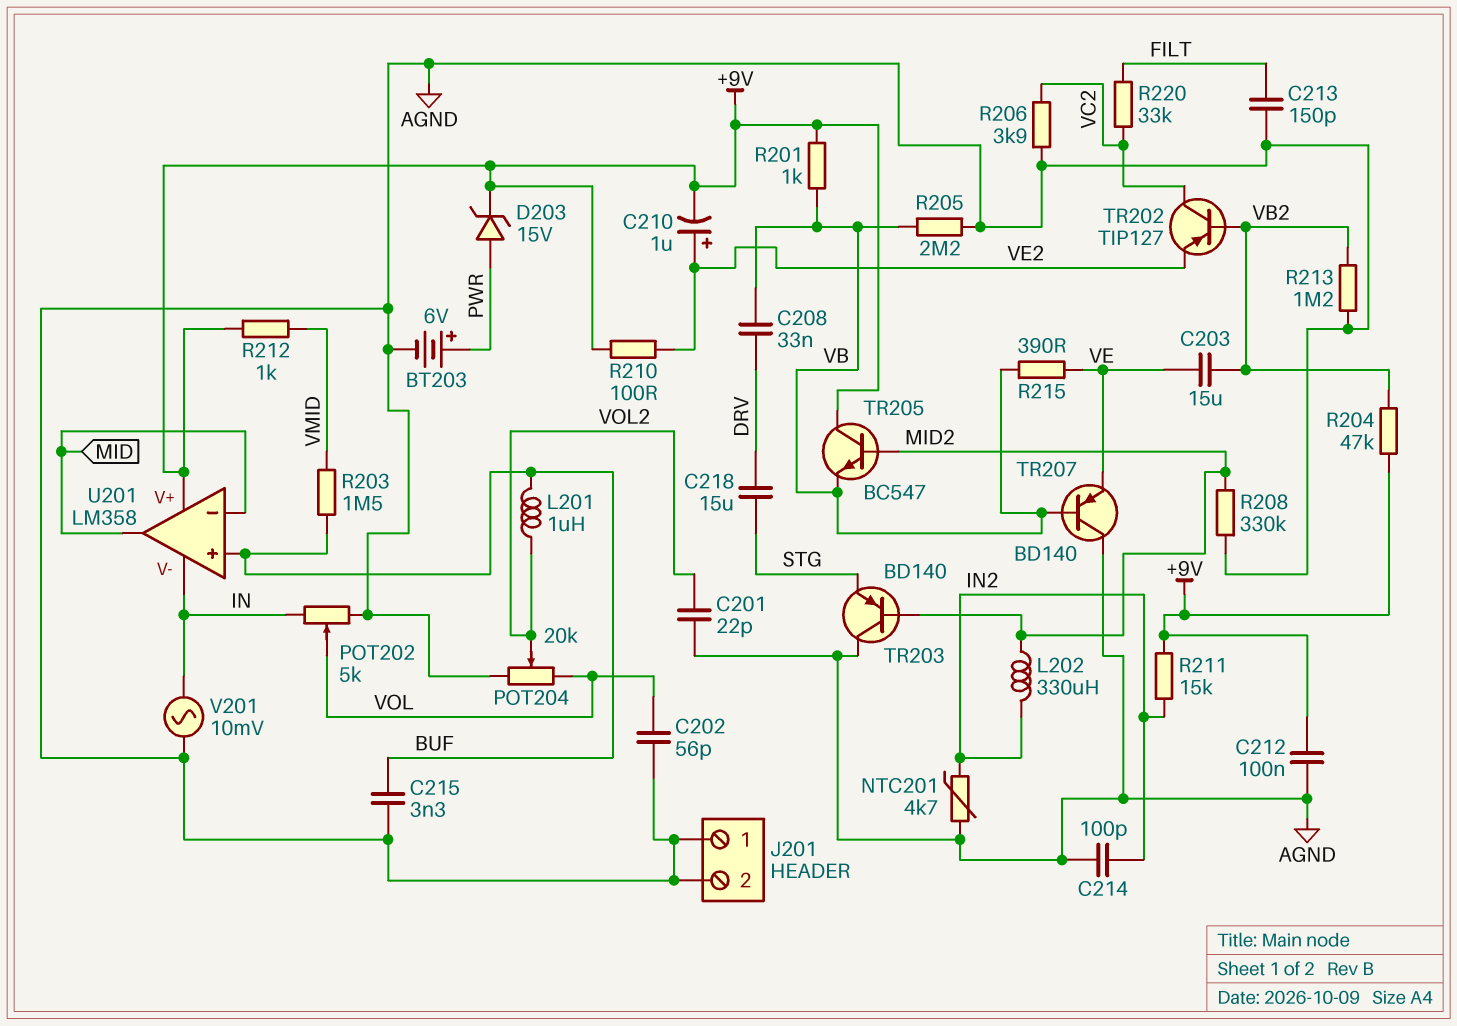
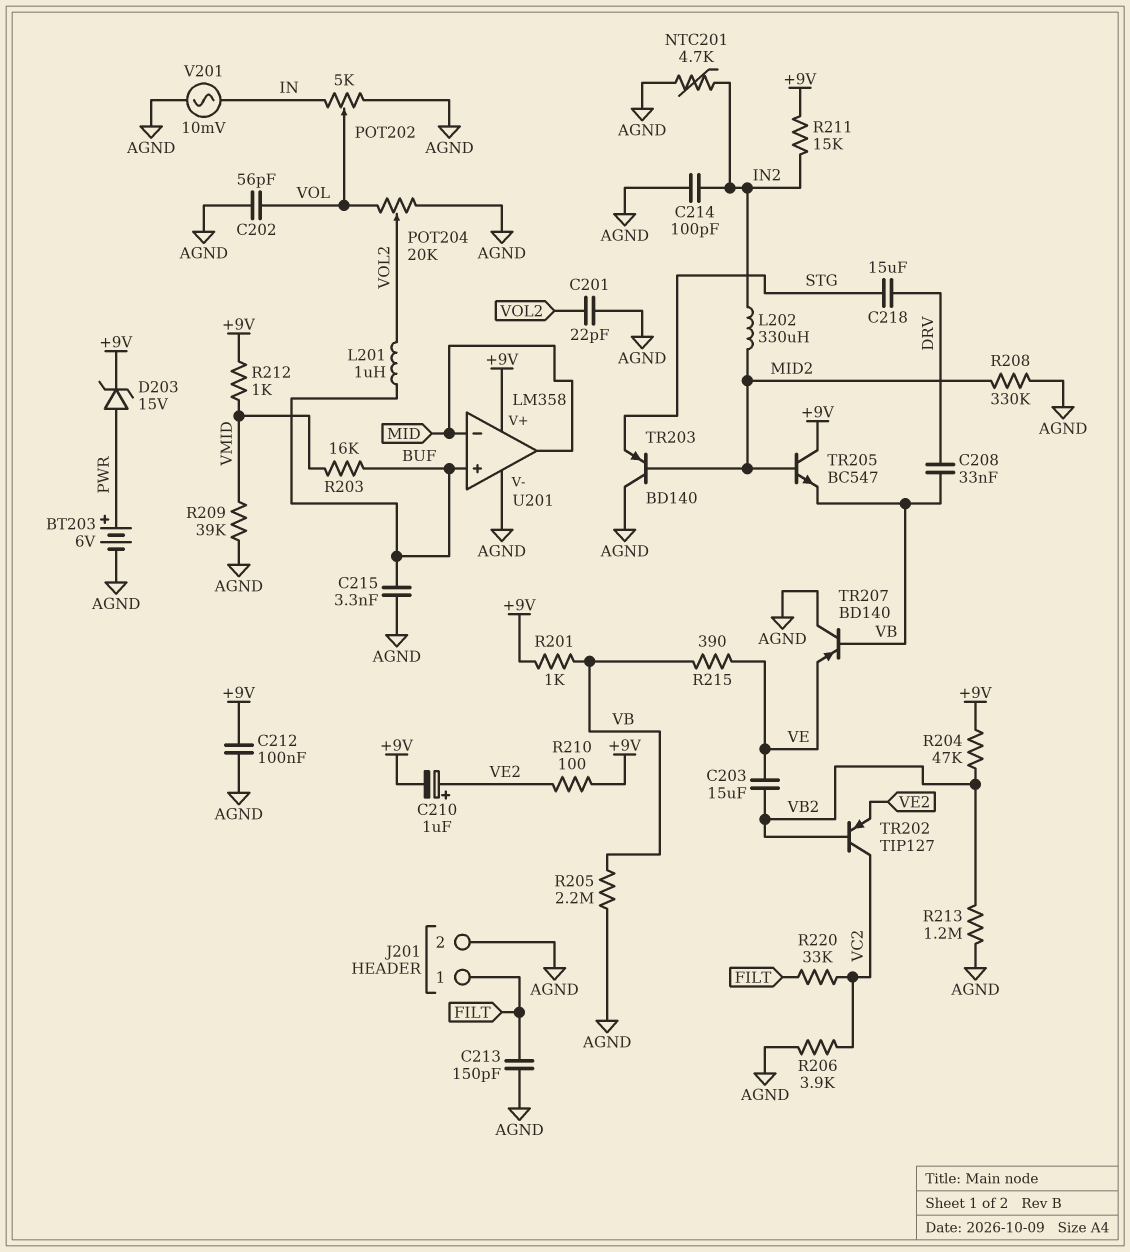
J201 pin 1: AGND -> FILT
R203: 1.5M (BUF, VMID) -> 16k (BUF, VMID)
R209: none -> 39k (AGND, VMID)
U201 pin V-: IN -> AGND

